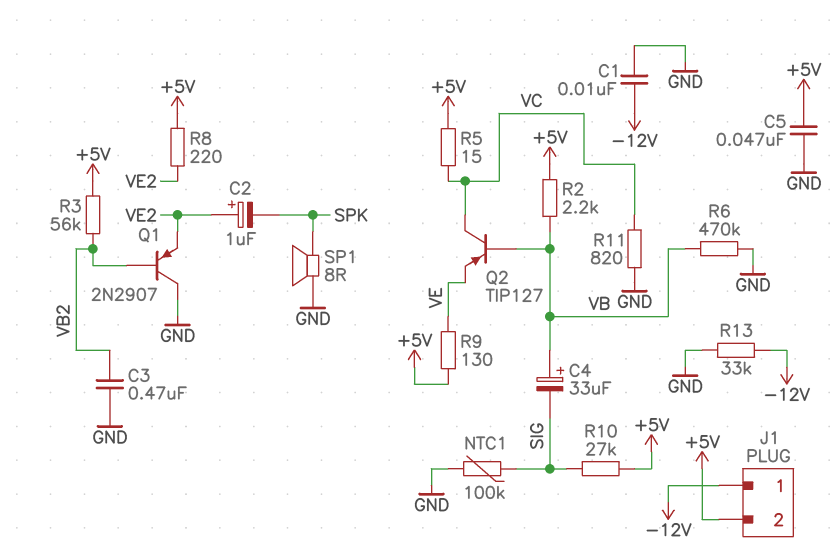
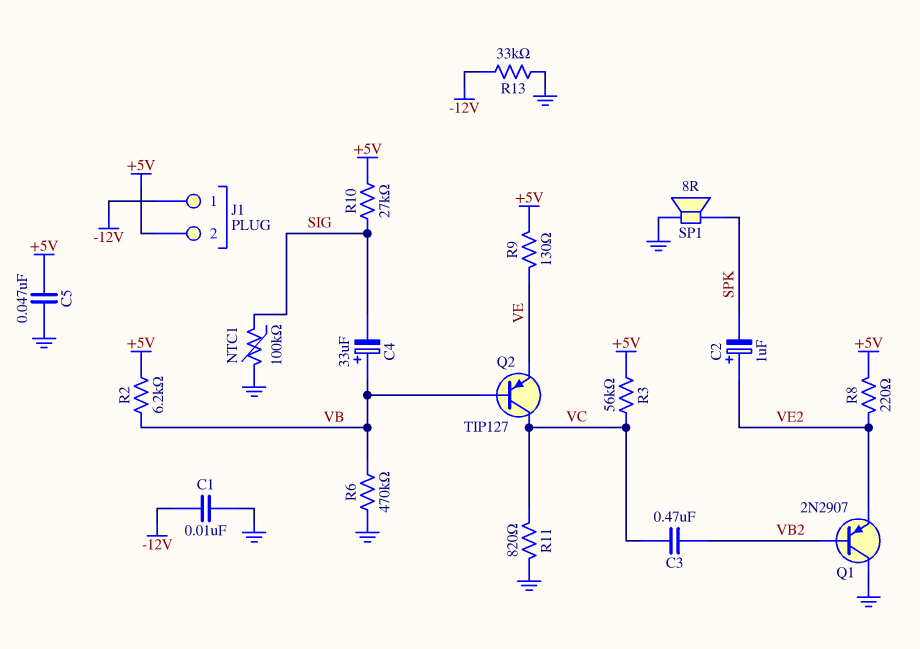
C3: 470nF (GND, VB2) -> 470nF (VB2, VC)
R2: 2.2k (+5V, VB) -> 6.2k (+5V, VB)
R3: 56k (+5V, VB2) -> 56k (+5V, VC)
R5: 15 (+5V, VC) -> none

